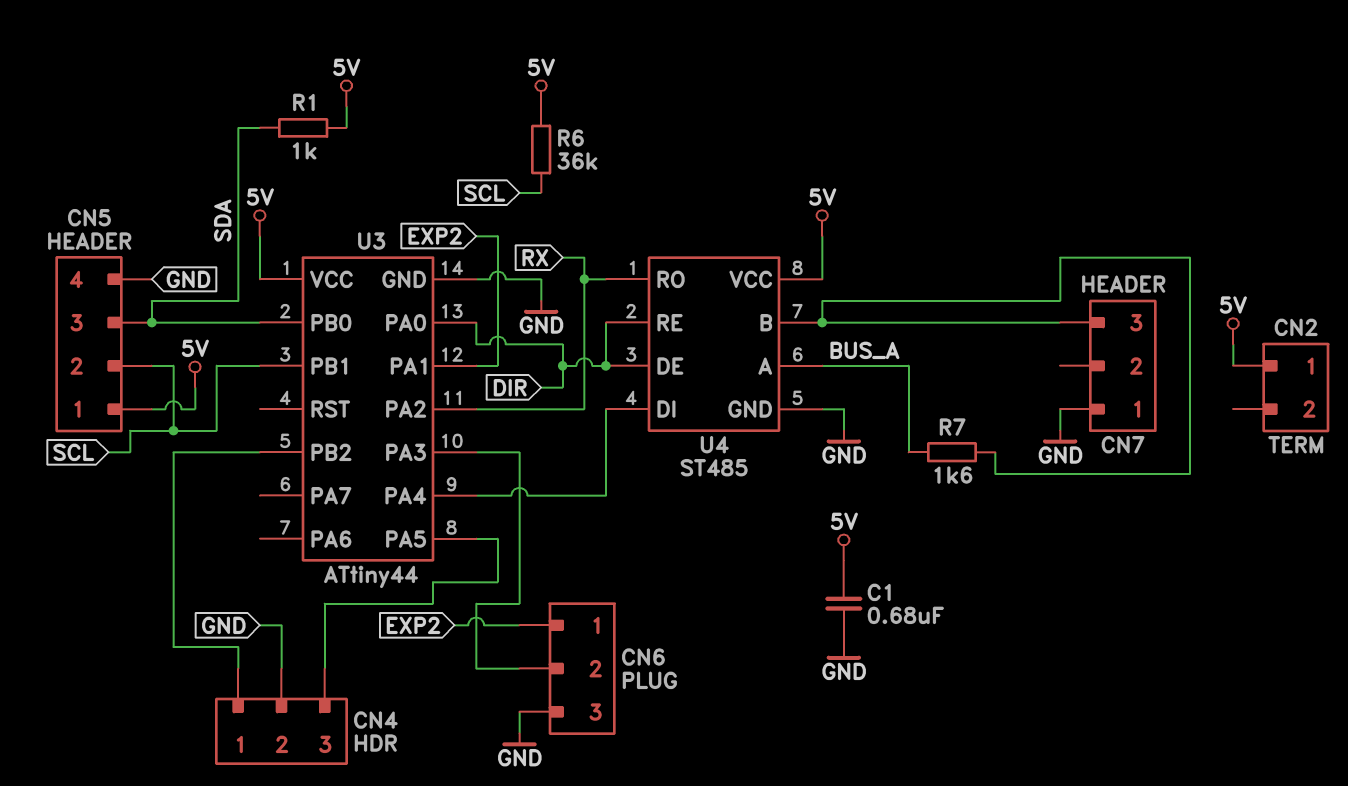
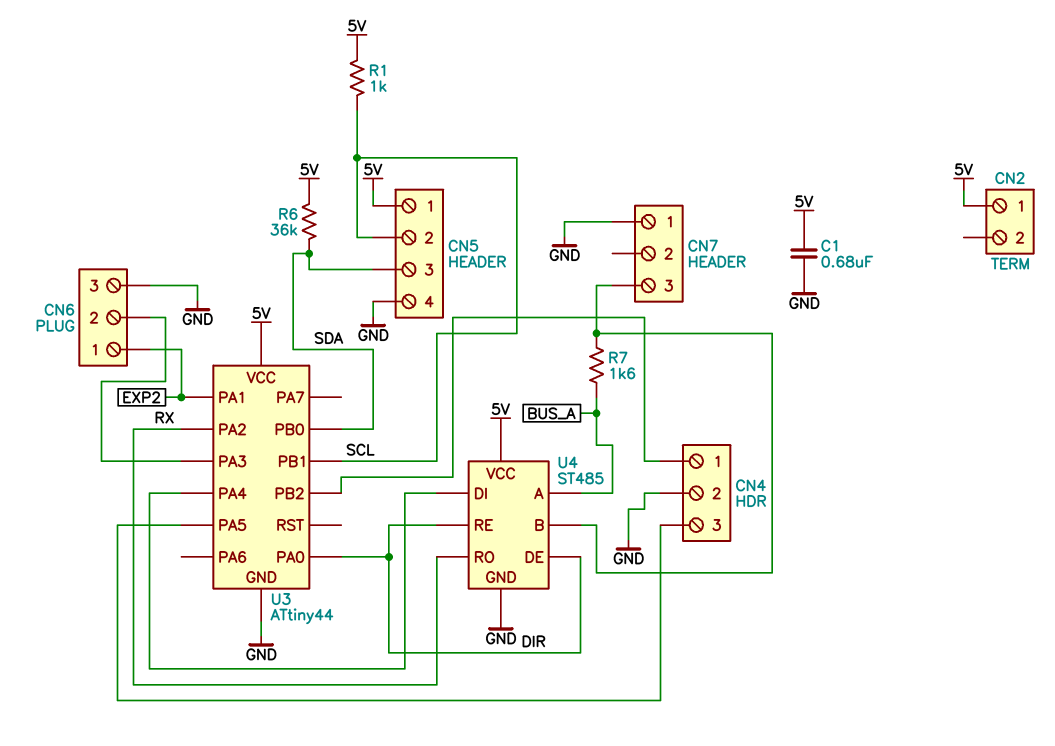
R1: 1k (5V, SDA) -> 1k (5V, SCL)
R6: 36k (5V, SCL) -> 36k (5V, SDA)

